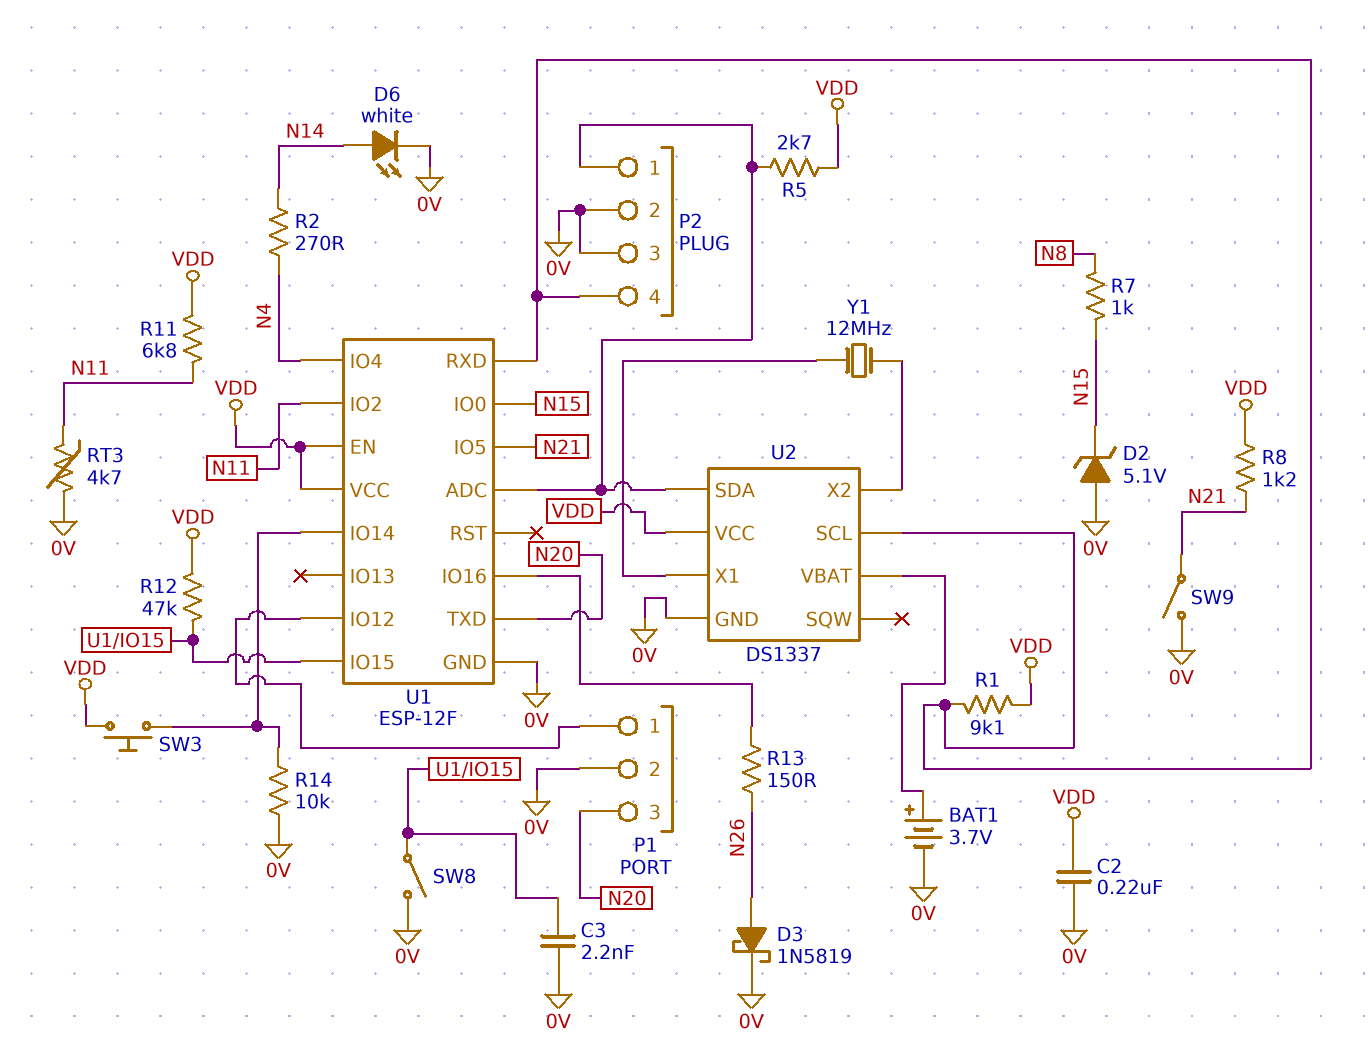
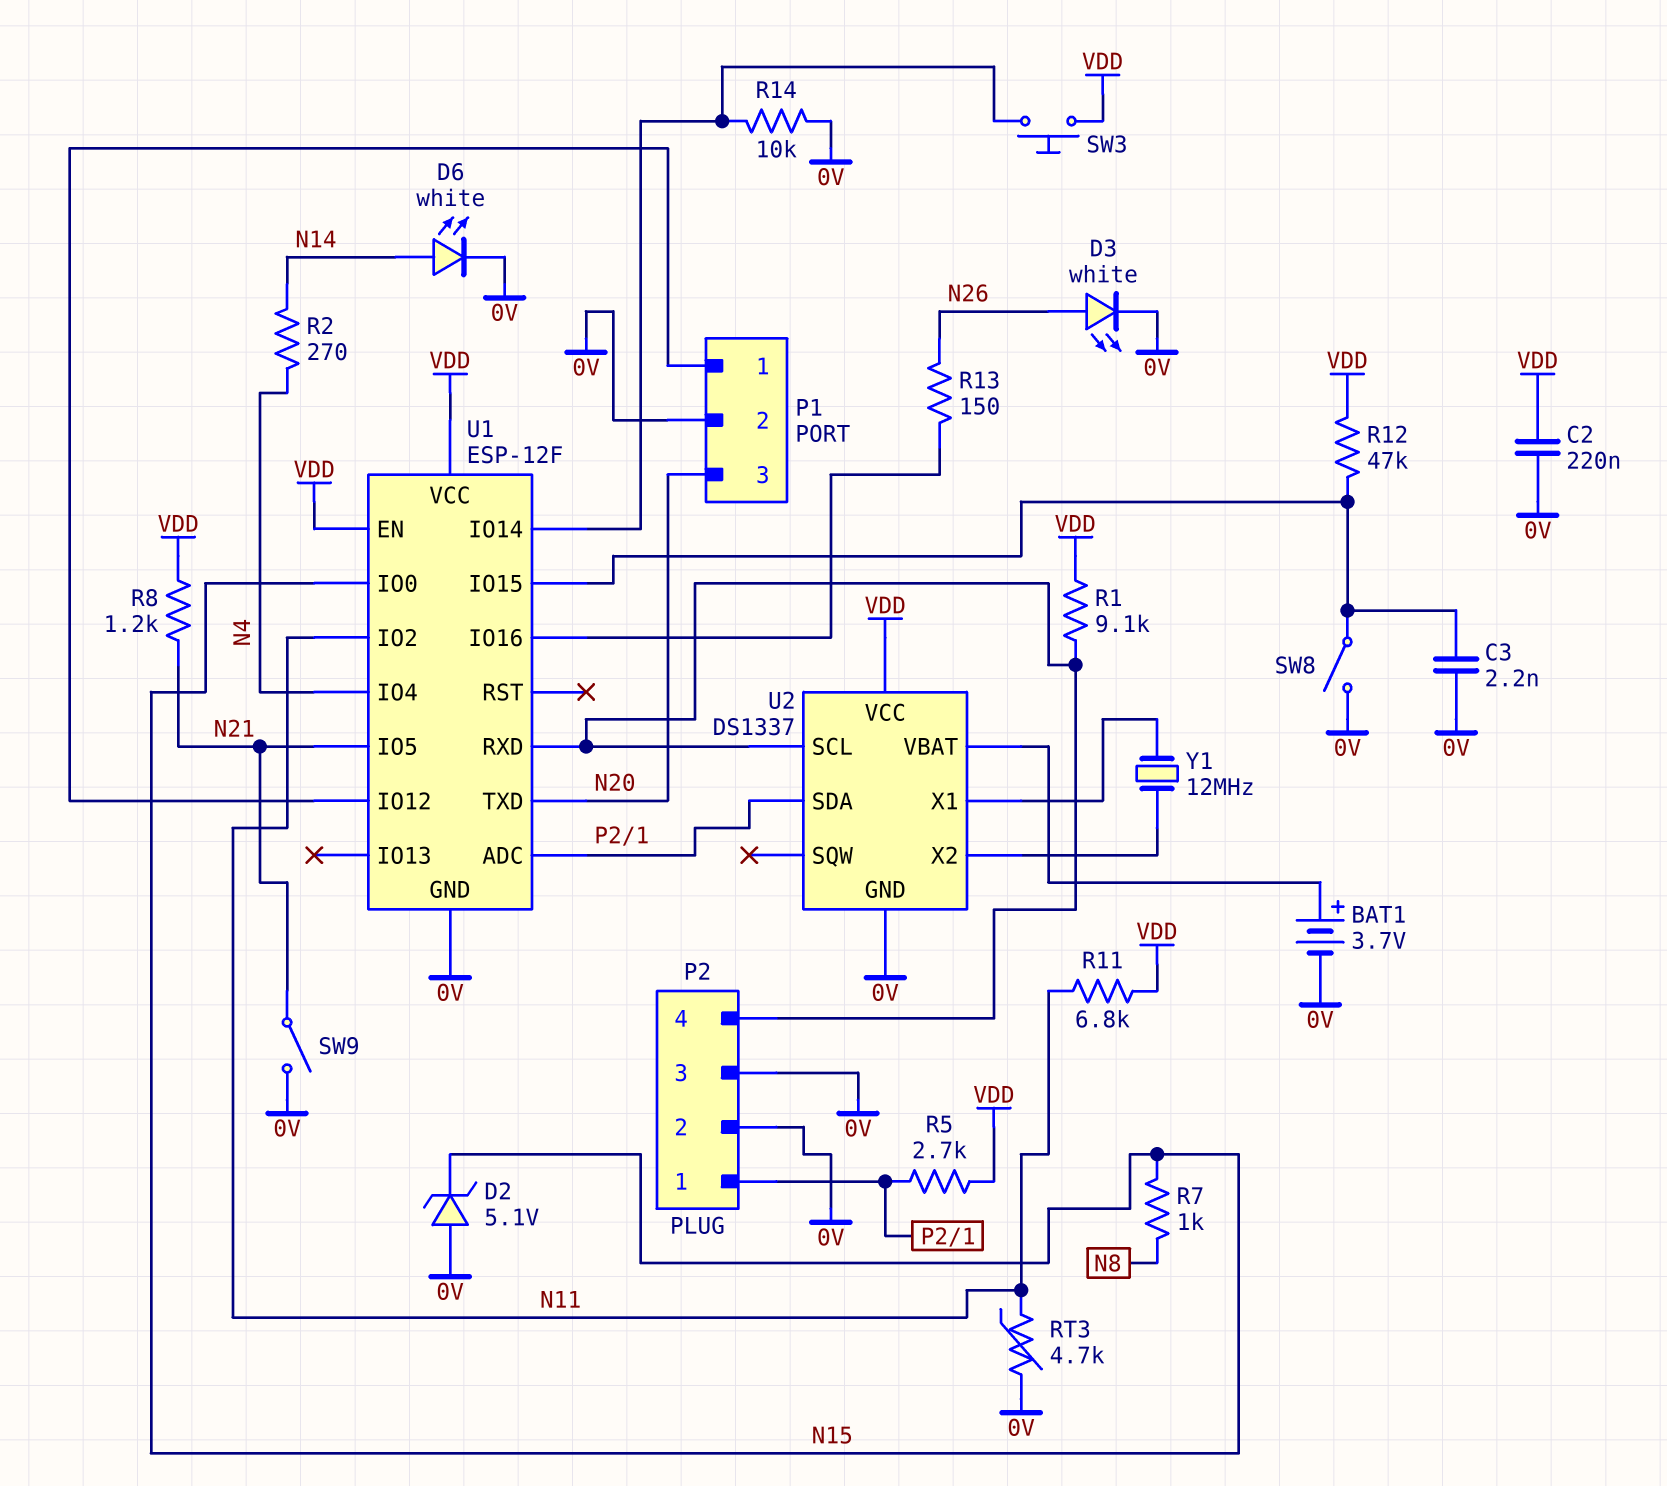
D3: schottky 1N5819 (A N26, K 0V) -> LED white (A N26, K 0V)

